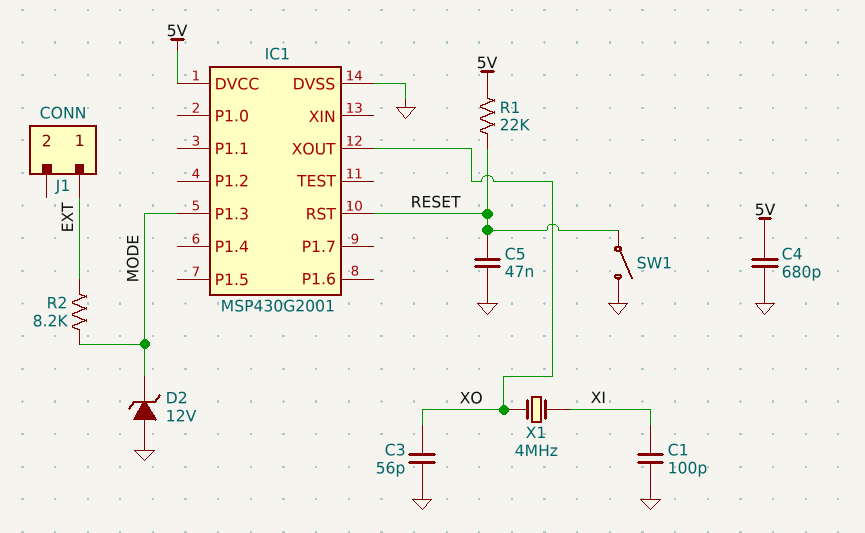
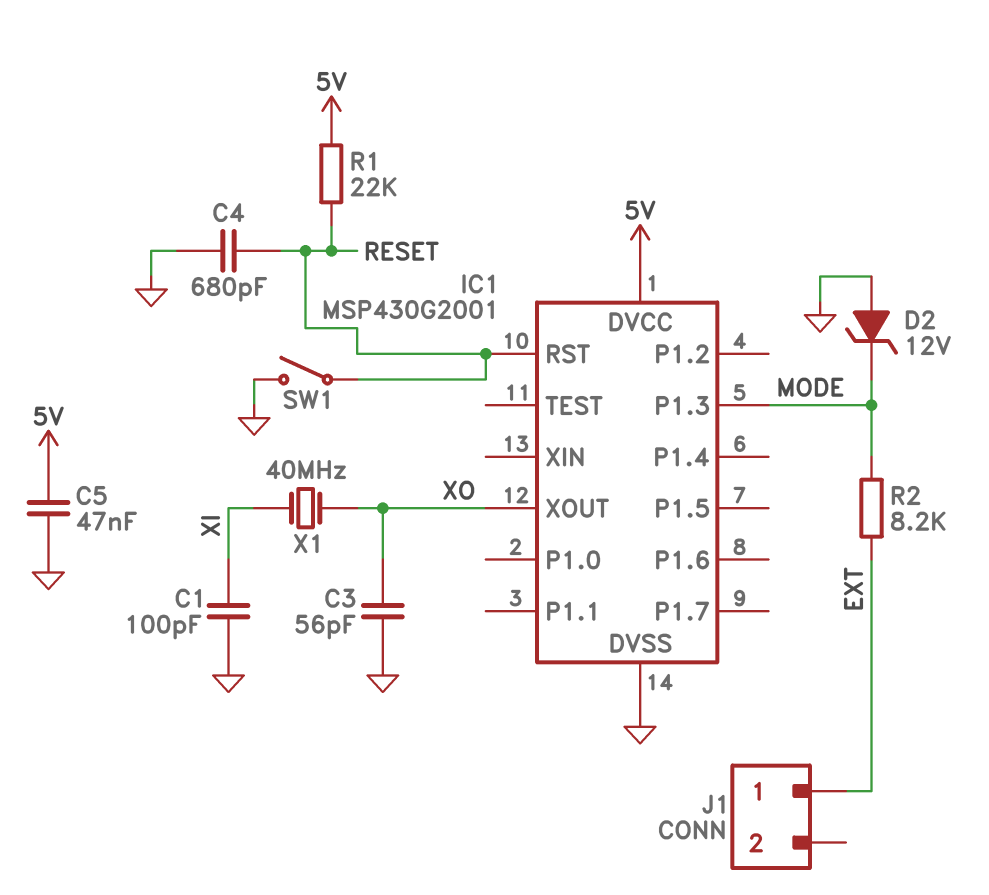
C4: 680pF (5V, GND) -> 680pF (GND, RESET)
C5: 47nF (GND, RESET) -> 47nF (5V, GND)
X1: 4MHz (XI, XO) -> 40MHz (XI, XO)

